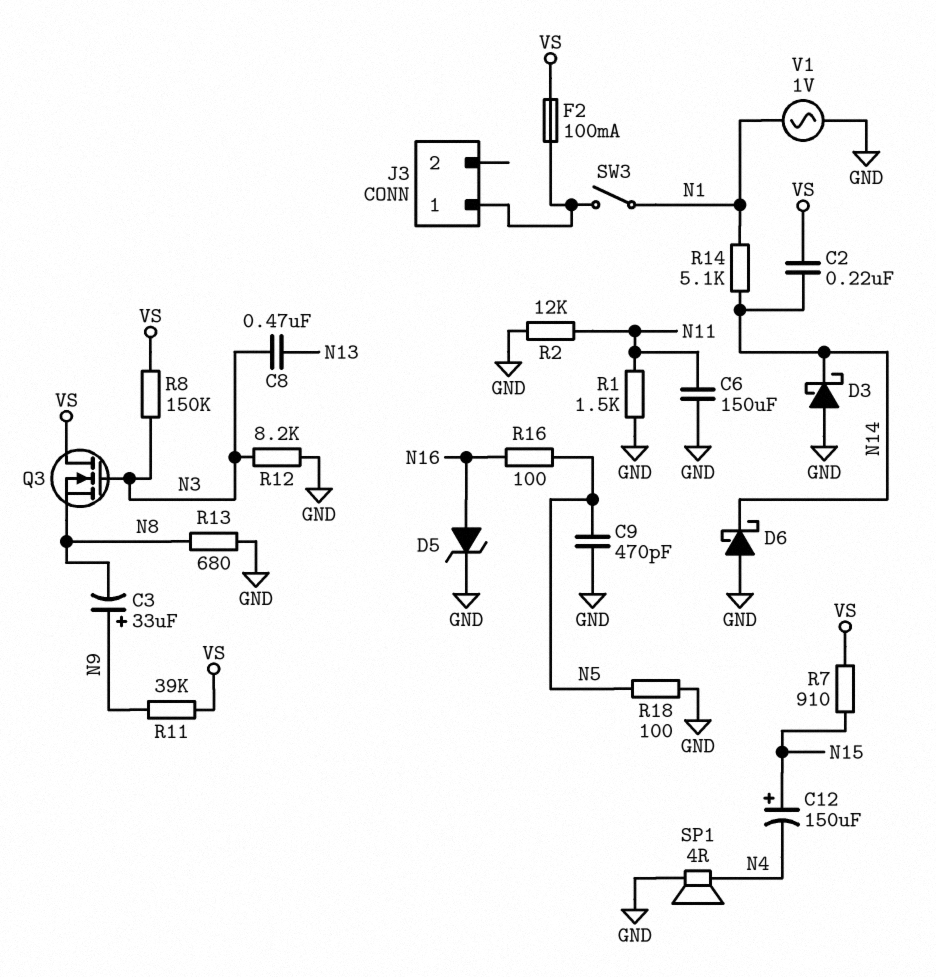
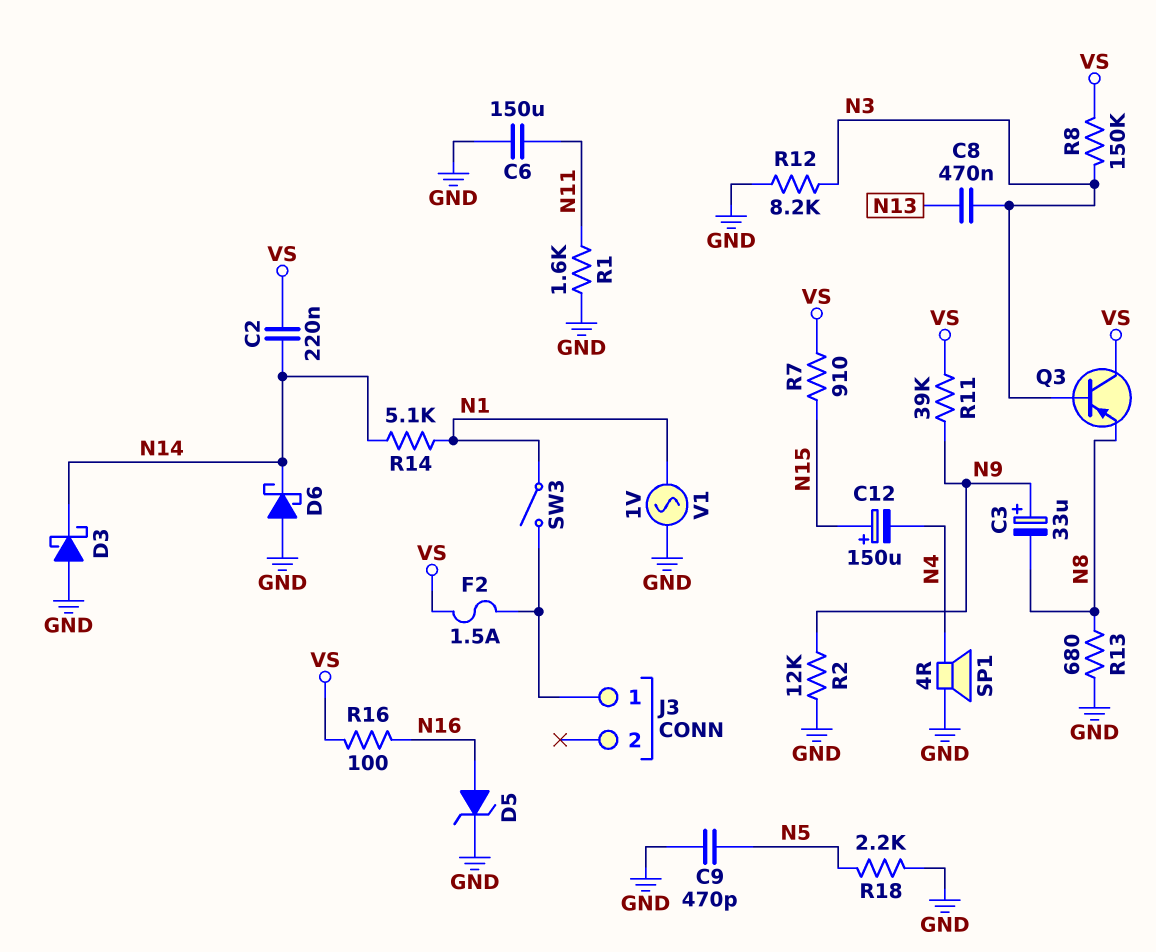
F2: 100mA (J3/1, VS) -> 1.5A (J3/1, VS)
Q3: NMOS (G N3, D VS, S N8) -> PNP (B N3, C VS, E N8)
R1: 1.5k (GND, N11) -> 1.6k (GND, N11)
R2: 12k (GND, N11) -> 12k (GND, N9)
R16: 100 (N5, N16) -> 100 (N16, VS)
R18: 100 (GND, N5) -> 2.2k (GND, N5)

